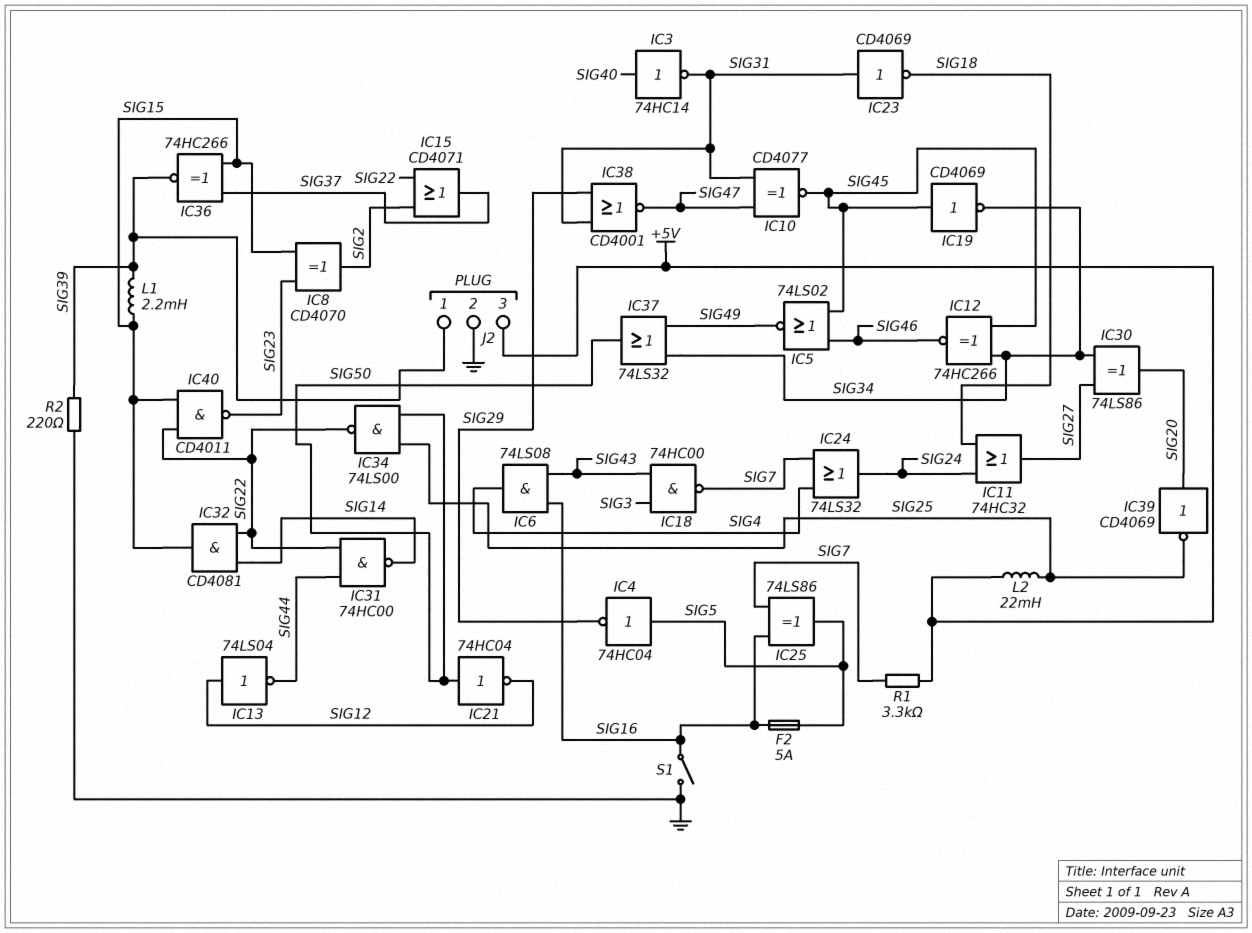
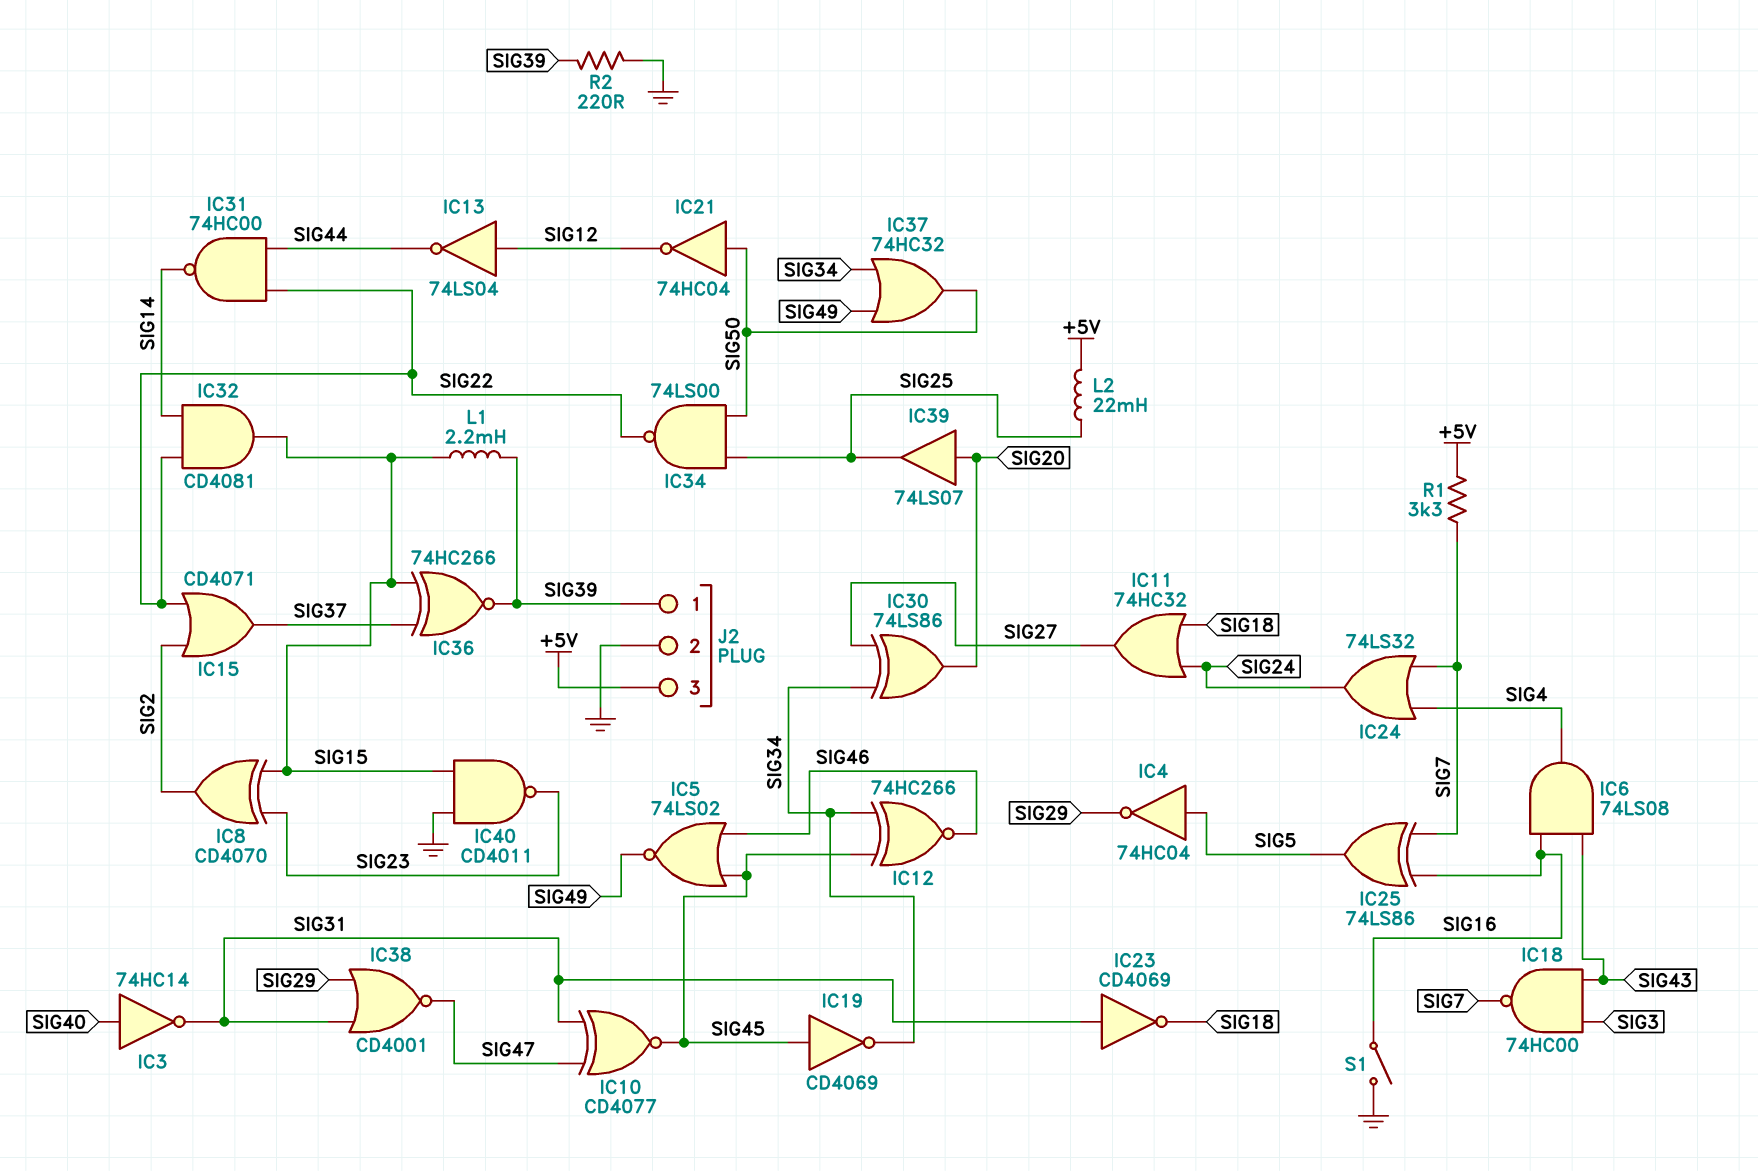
F2: 5A (SIG5, SIG16) -> none
IC37: OR 74LS32 (in SIG34, in SIG49, out SIG50) -> OR 74HC32 (in SIG34, in SIG49, out SIG50)
IC39: NOT CD4069 (in SIG20, out SIG25) -> buffer 74LS07 (in SIG20, out SIG25)
IC40: NAND CD4011 (in SIG15, in SIG22, out SIG23) -> NAND CD4011 (in GND, in SIG15, out SIG23)

